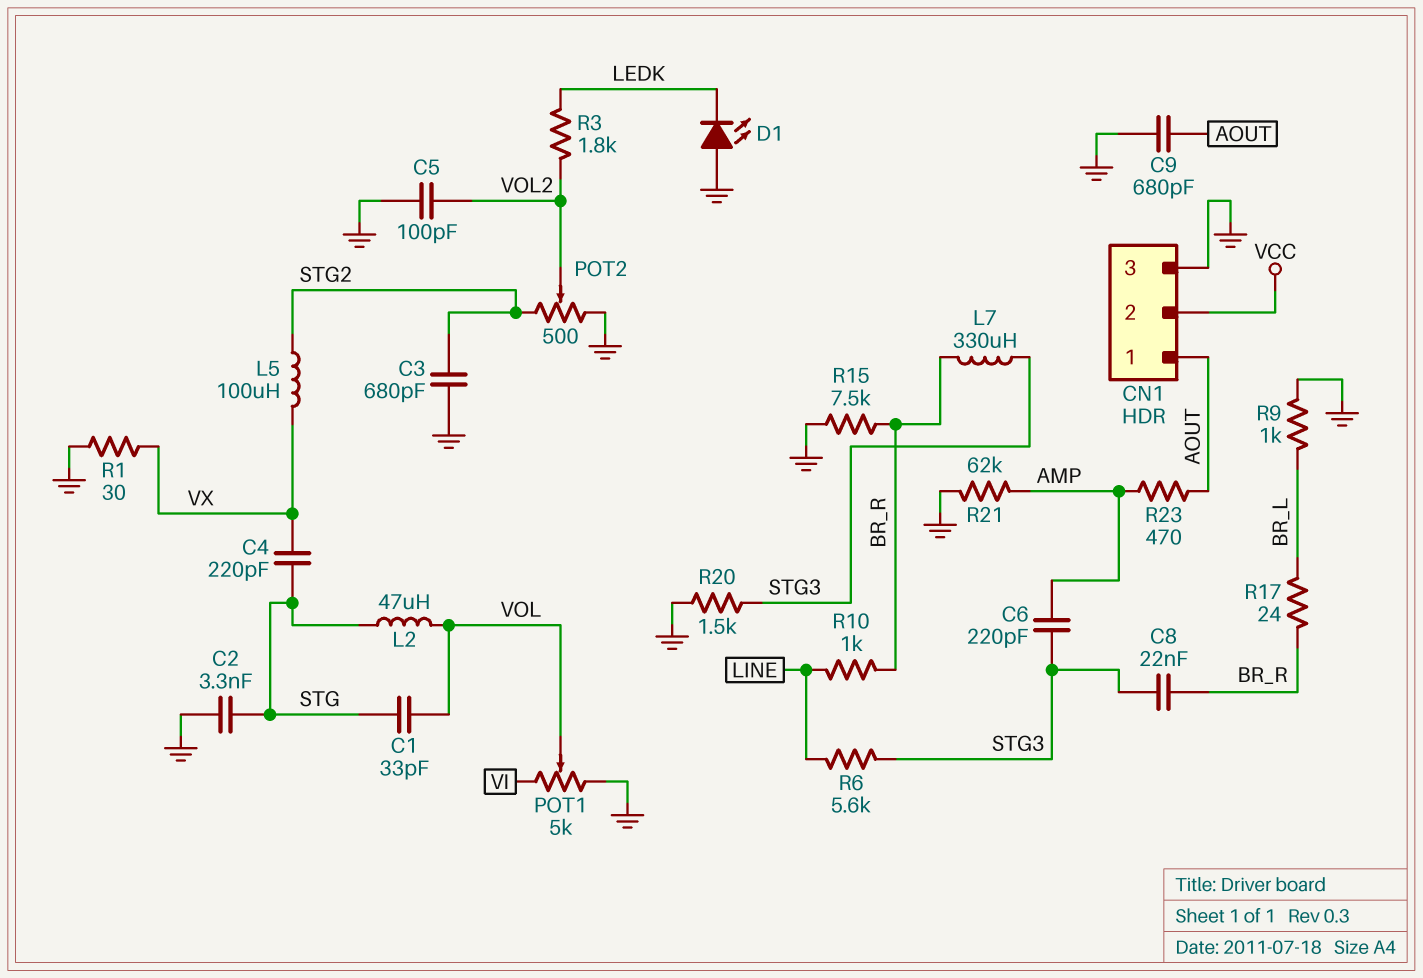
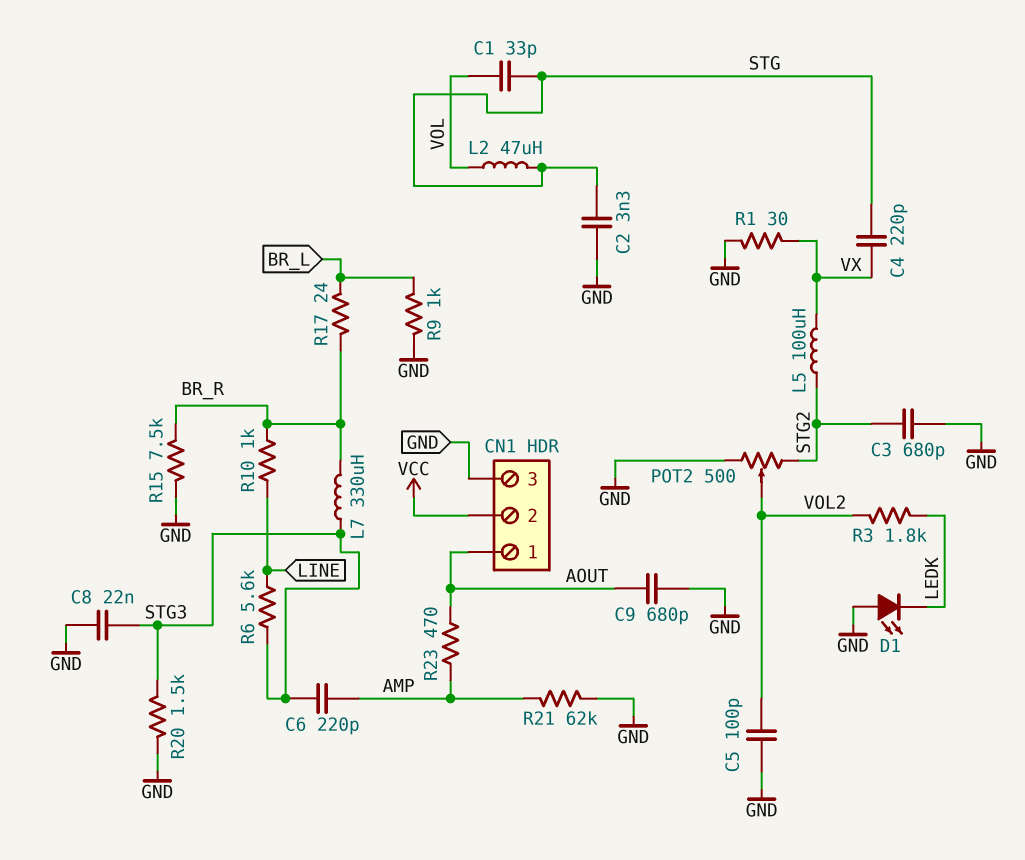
C8: 22nF (BR_R, STG3) -> 22nF (GND, STG3)
POT1: 5k (GND, VI, wiper VOL) -> none

